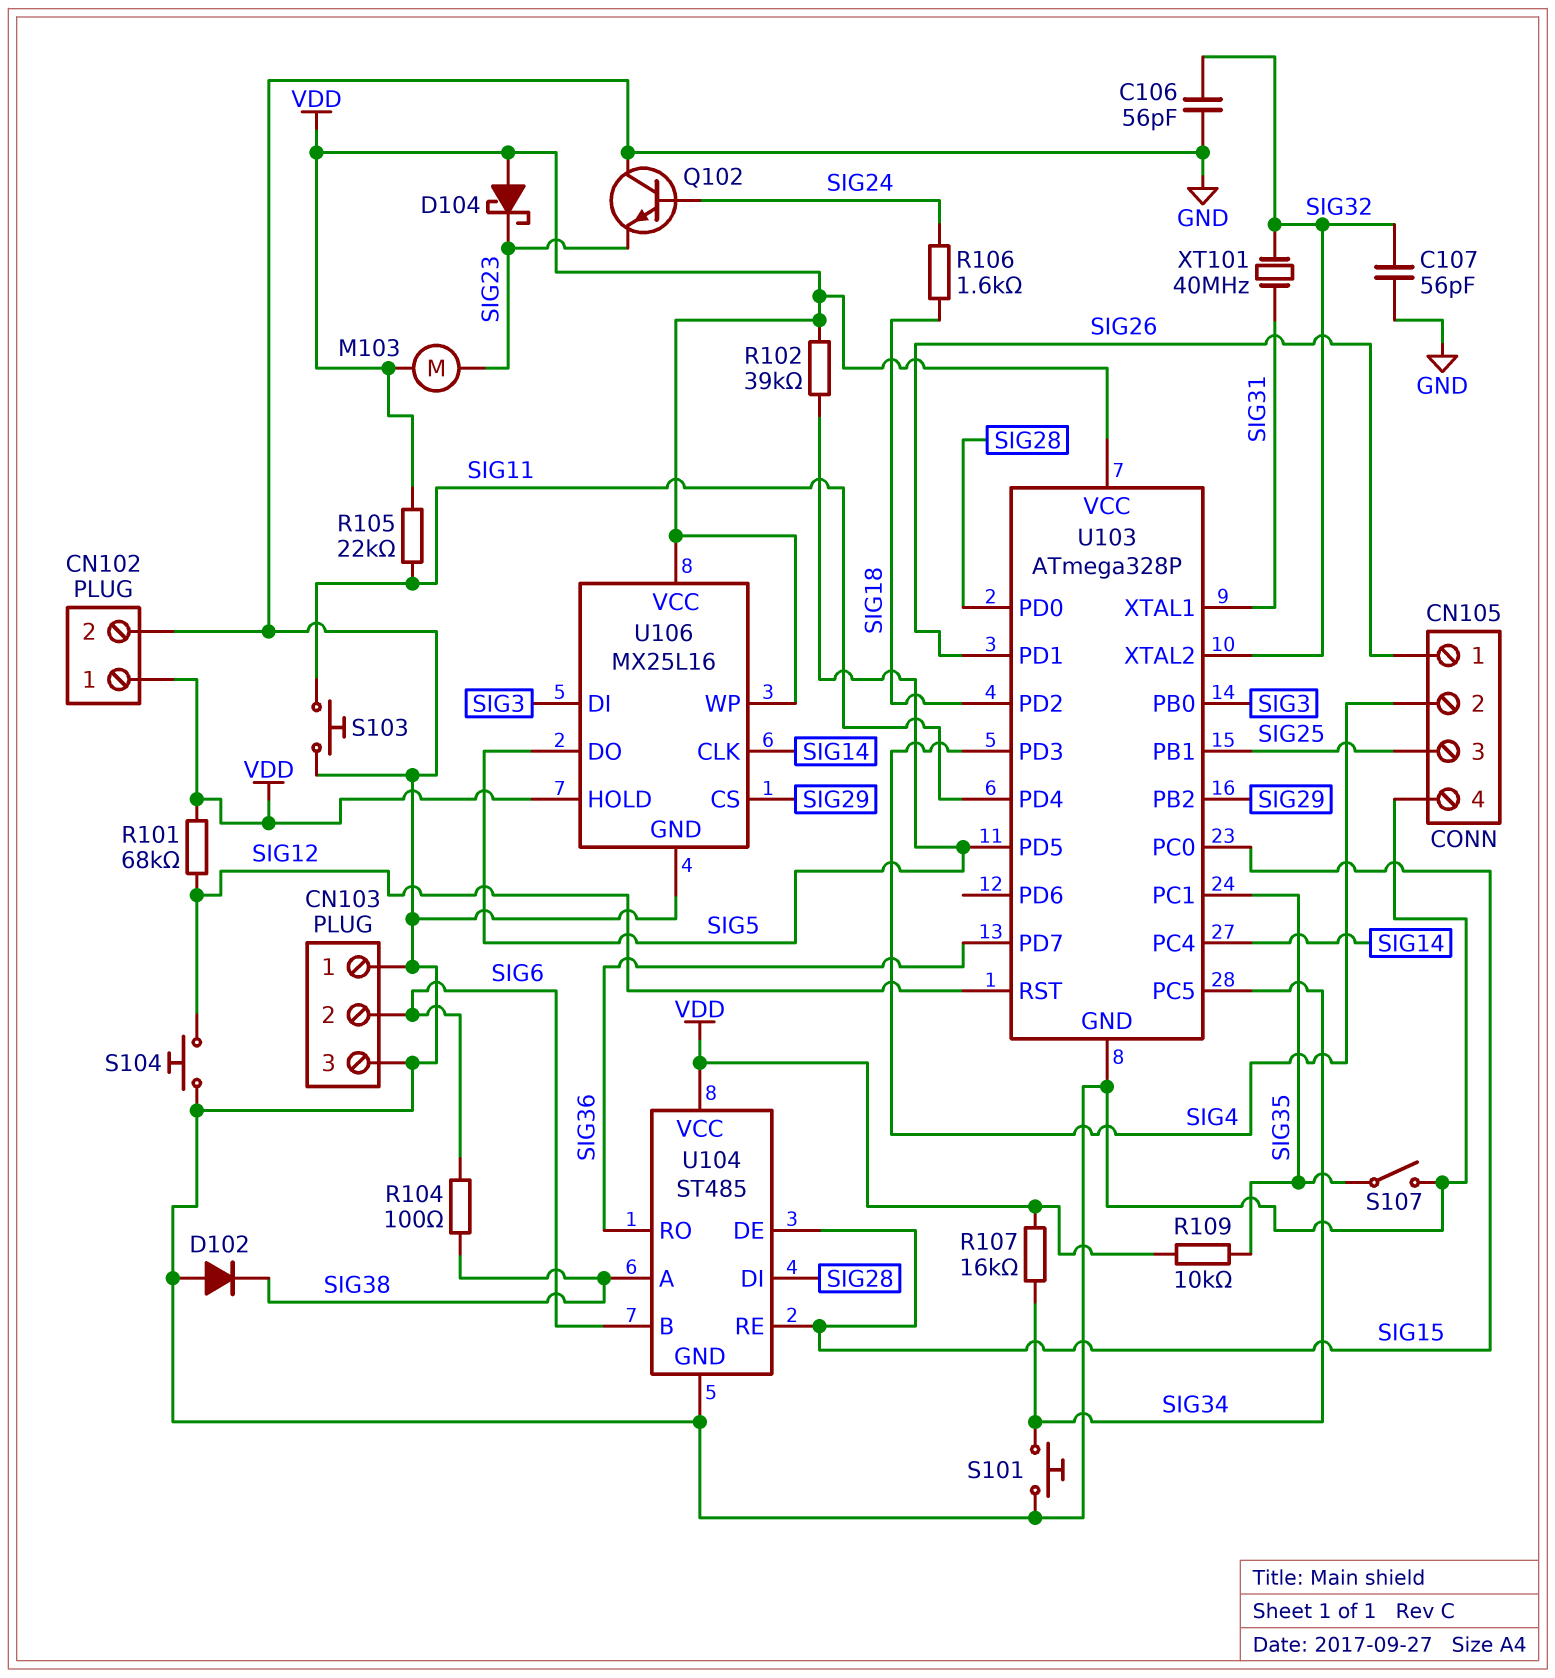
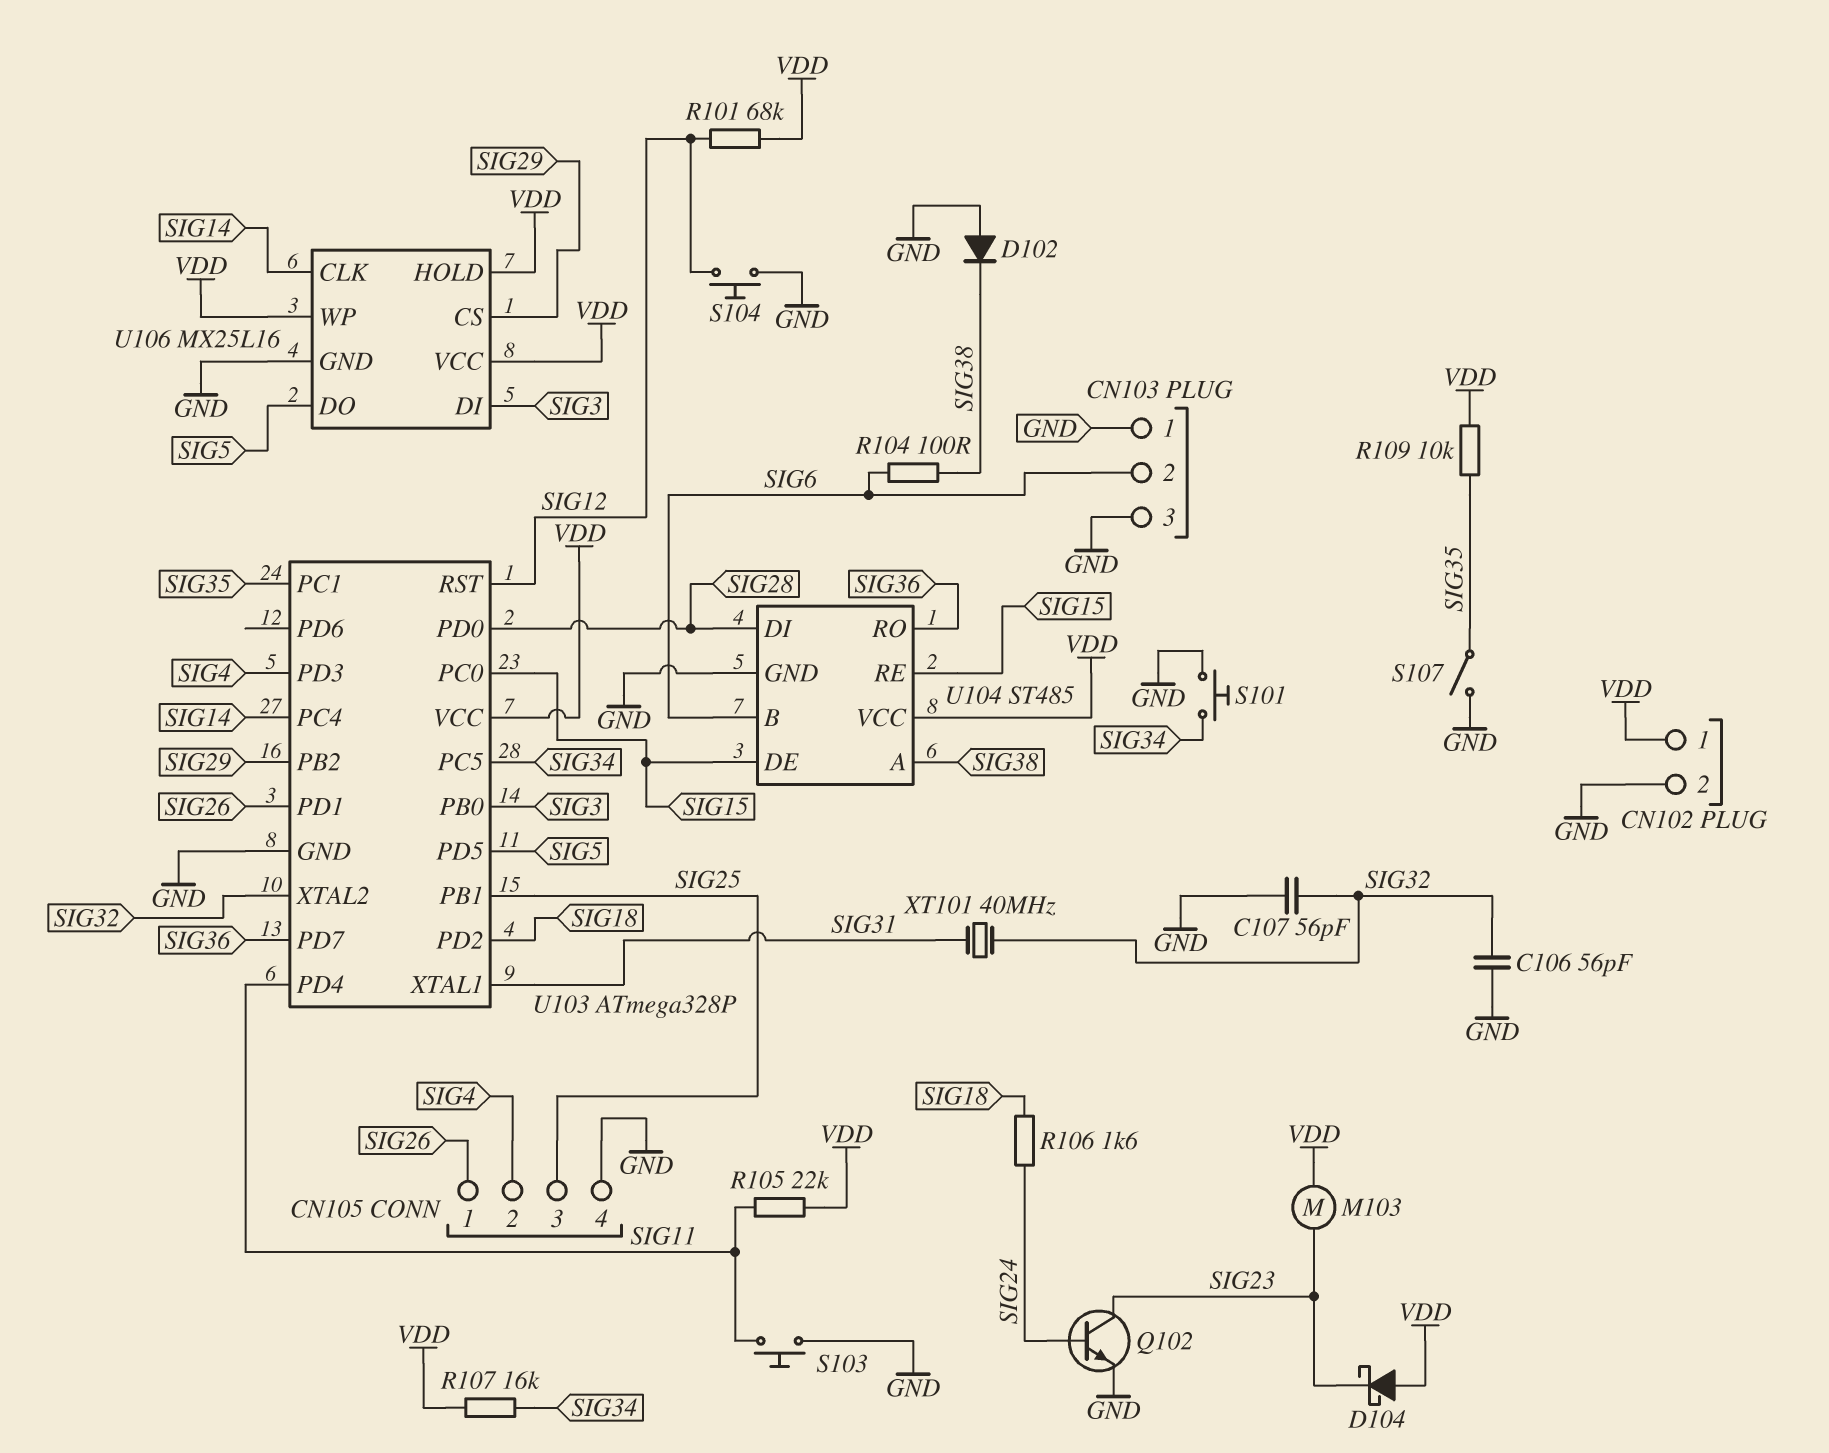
Q102: NPN (B SIG24, C GND, E SIG23) -> NPN (B SIG24, C SIG23, E GND)
R102: 39k (SIG5, VDD) -> none

